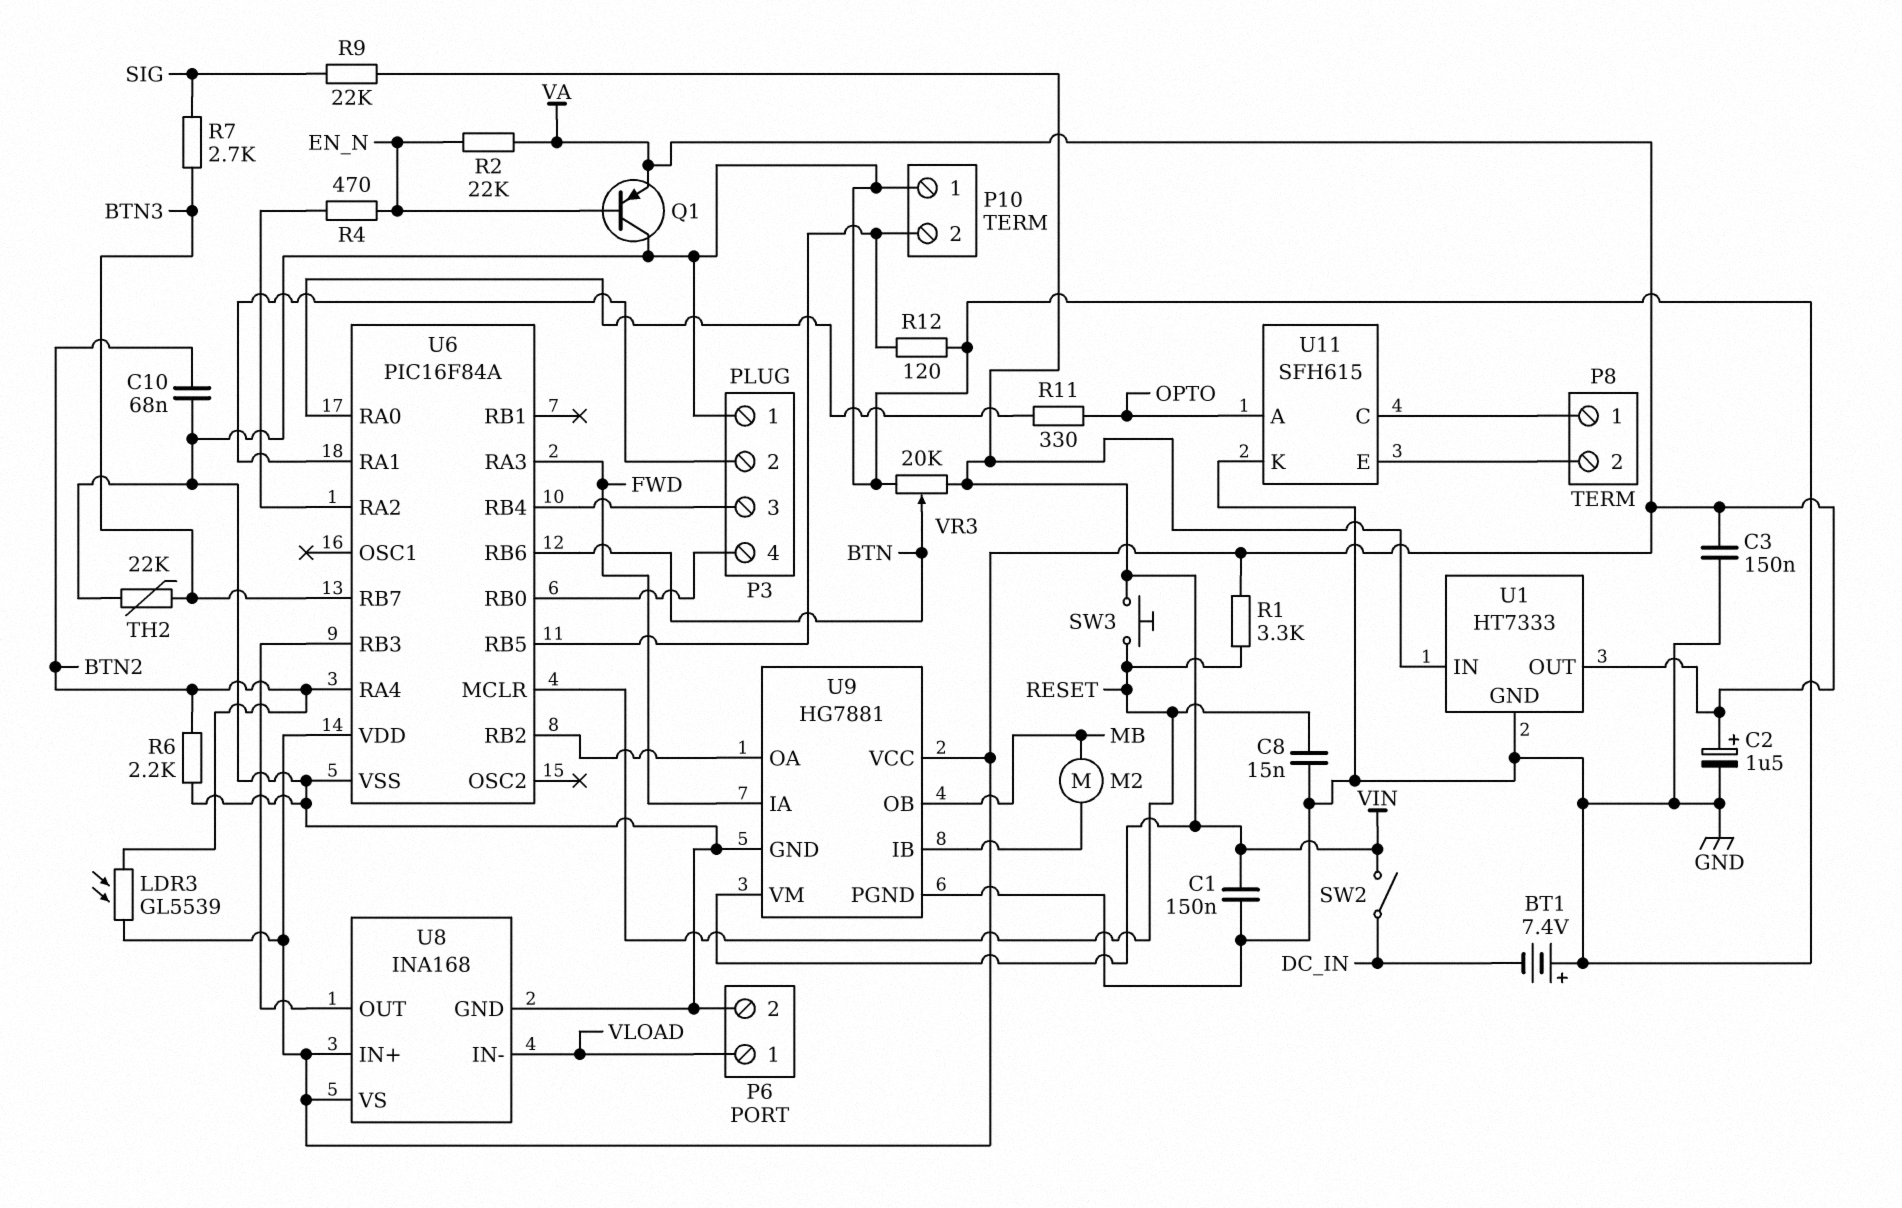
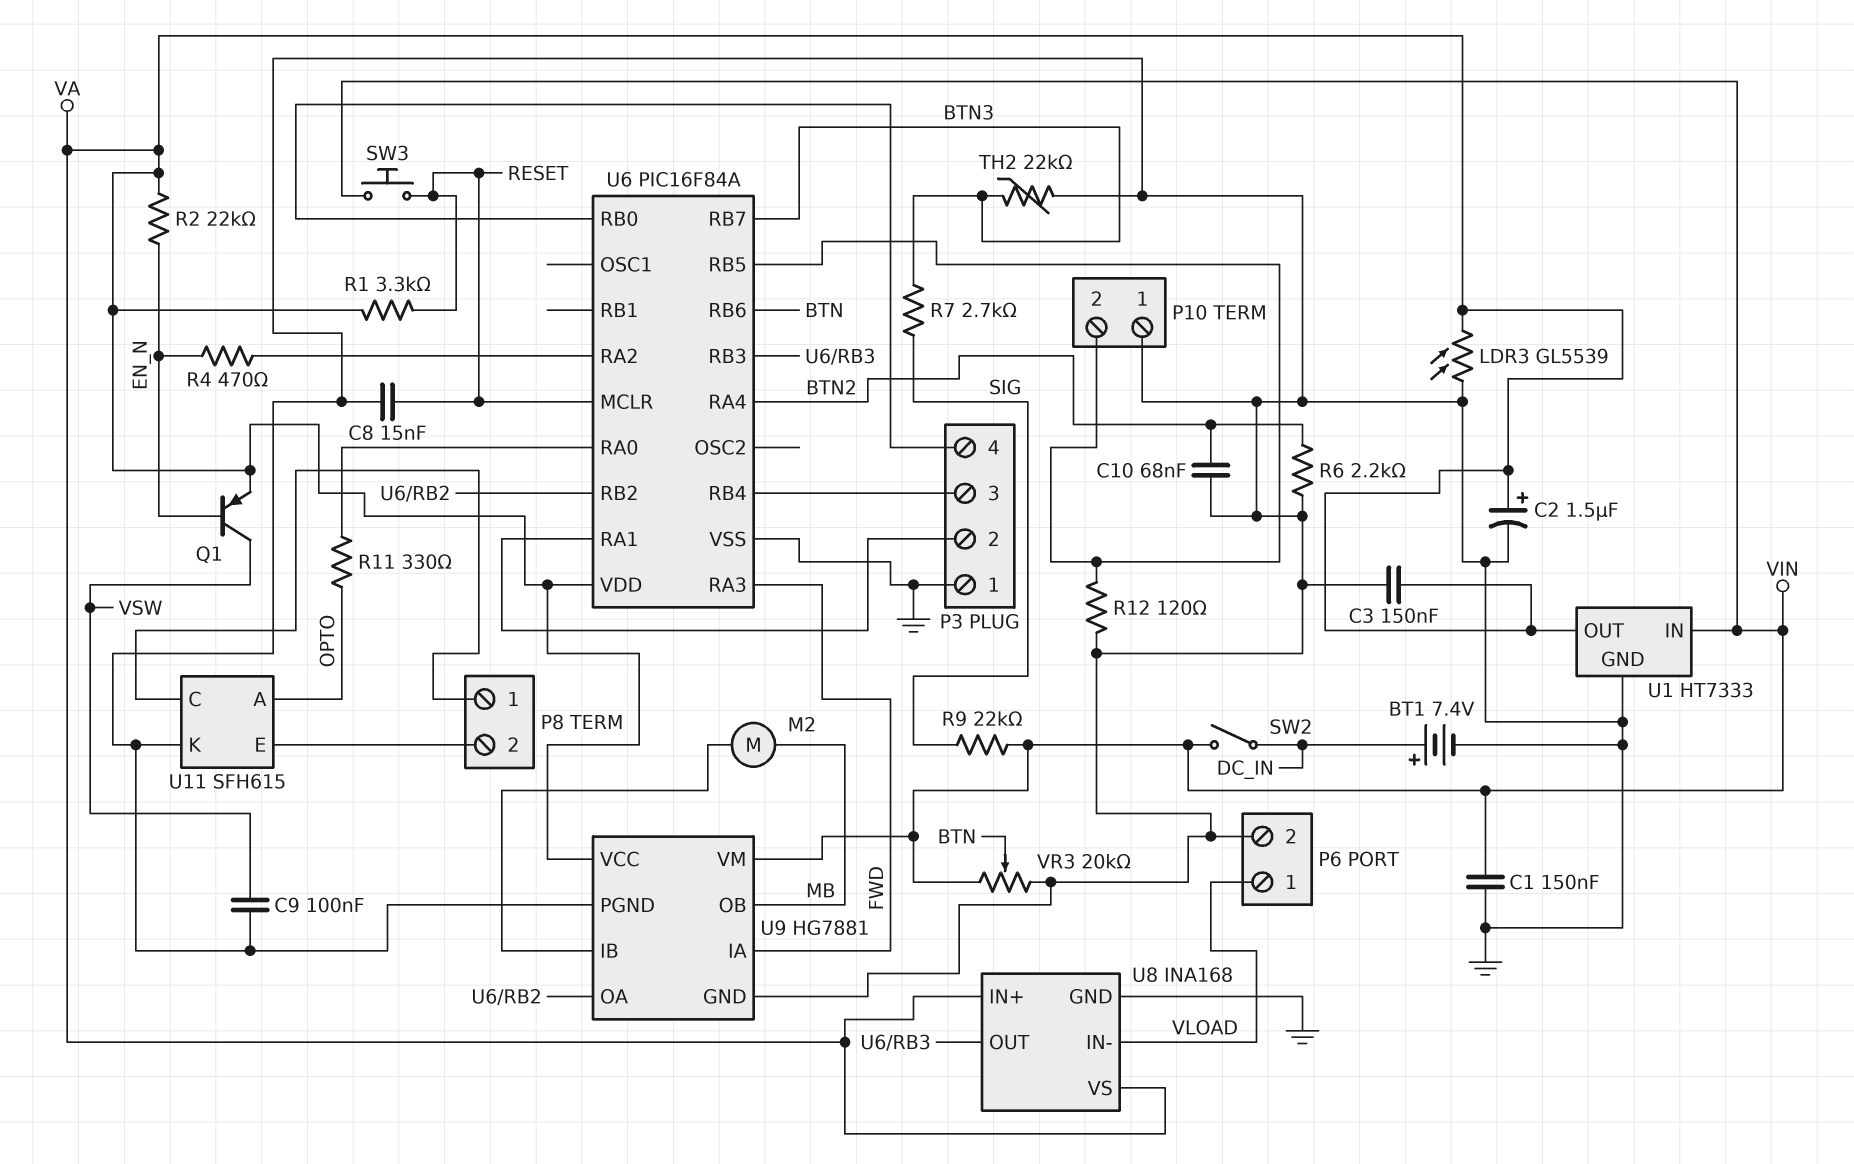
BT1: 7.4V (plus GND, minus DC_IN) -> 7.4V (plus DC_IN, minus GND)
C9: none -> 100nF (GND, VSW)
LDR3: GL5539 (BTN2, VA) -> GL5539 (GND, VA)
Q1: PNP (B EN_N, C GND, E VA) -> PNP (B EN_N, C VSW, E VA)

